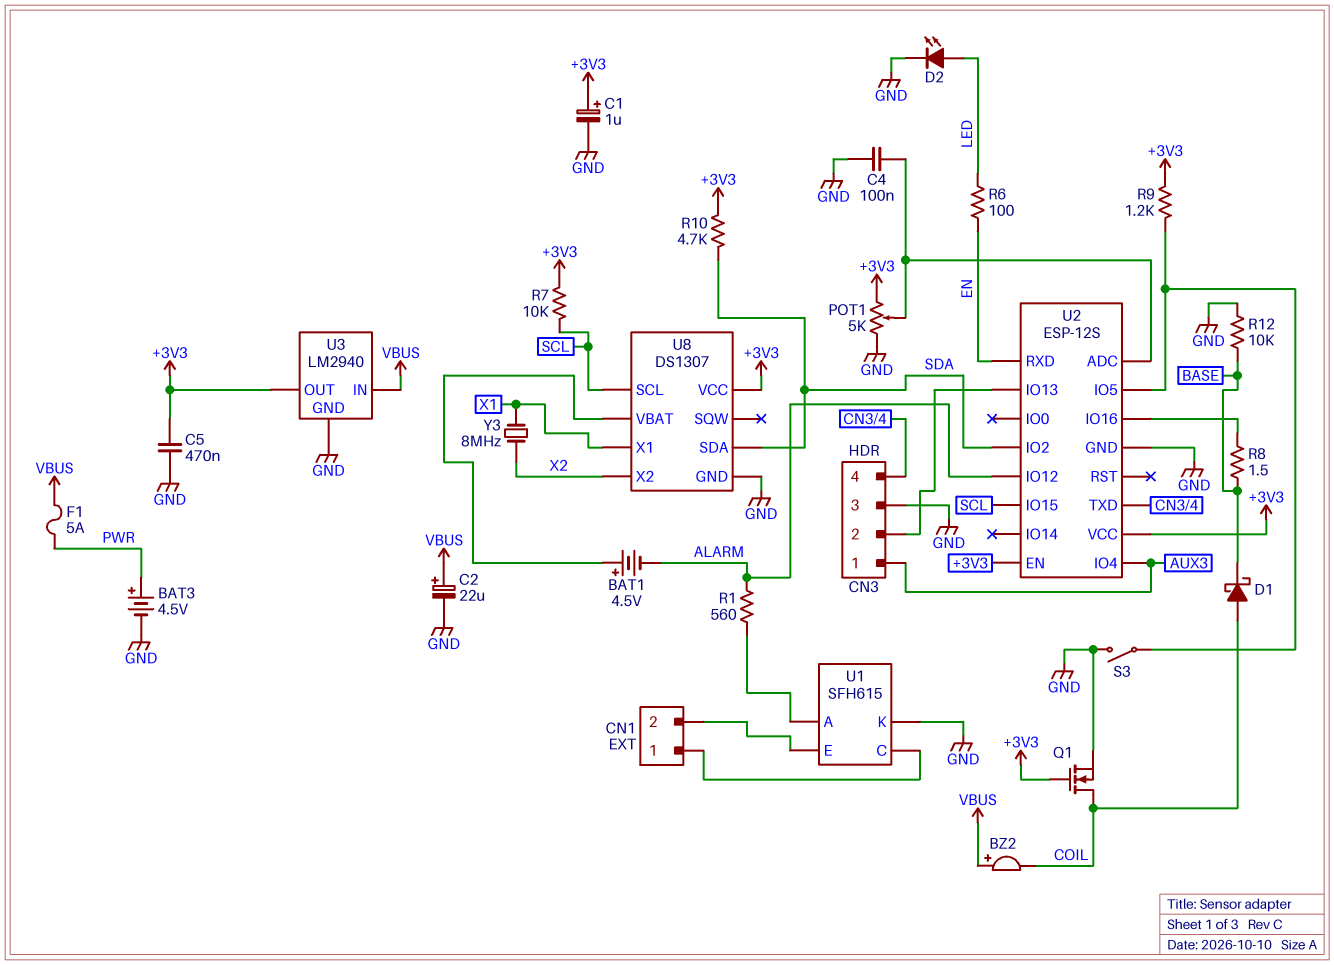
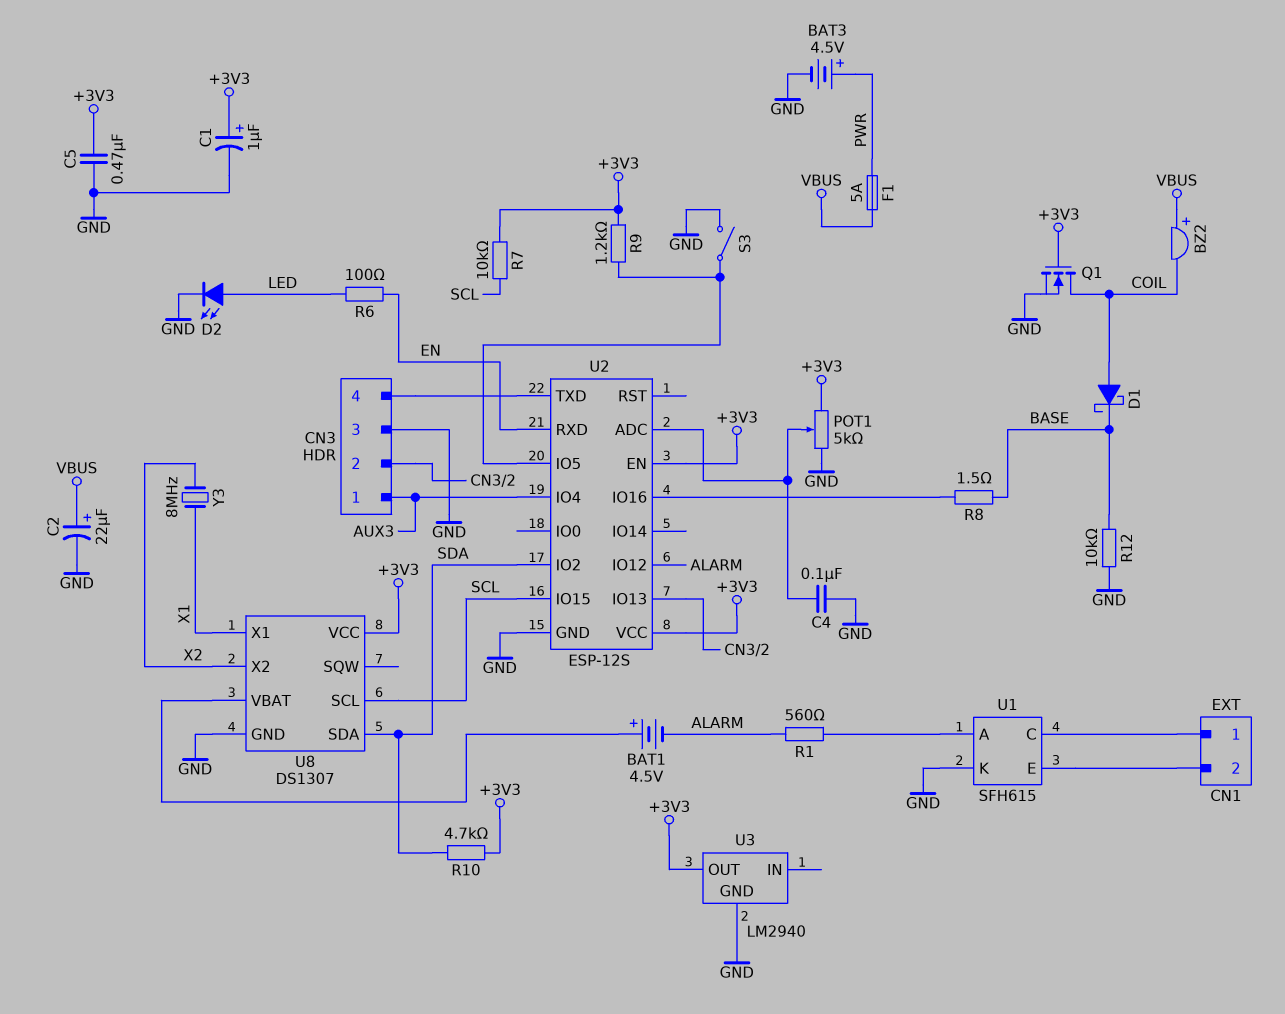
U3 pin IN: VBUS -> none

